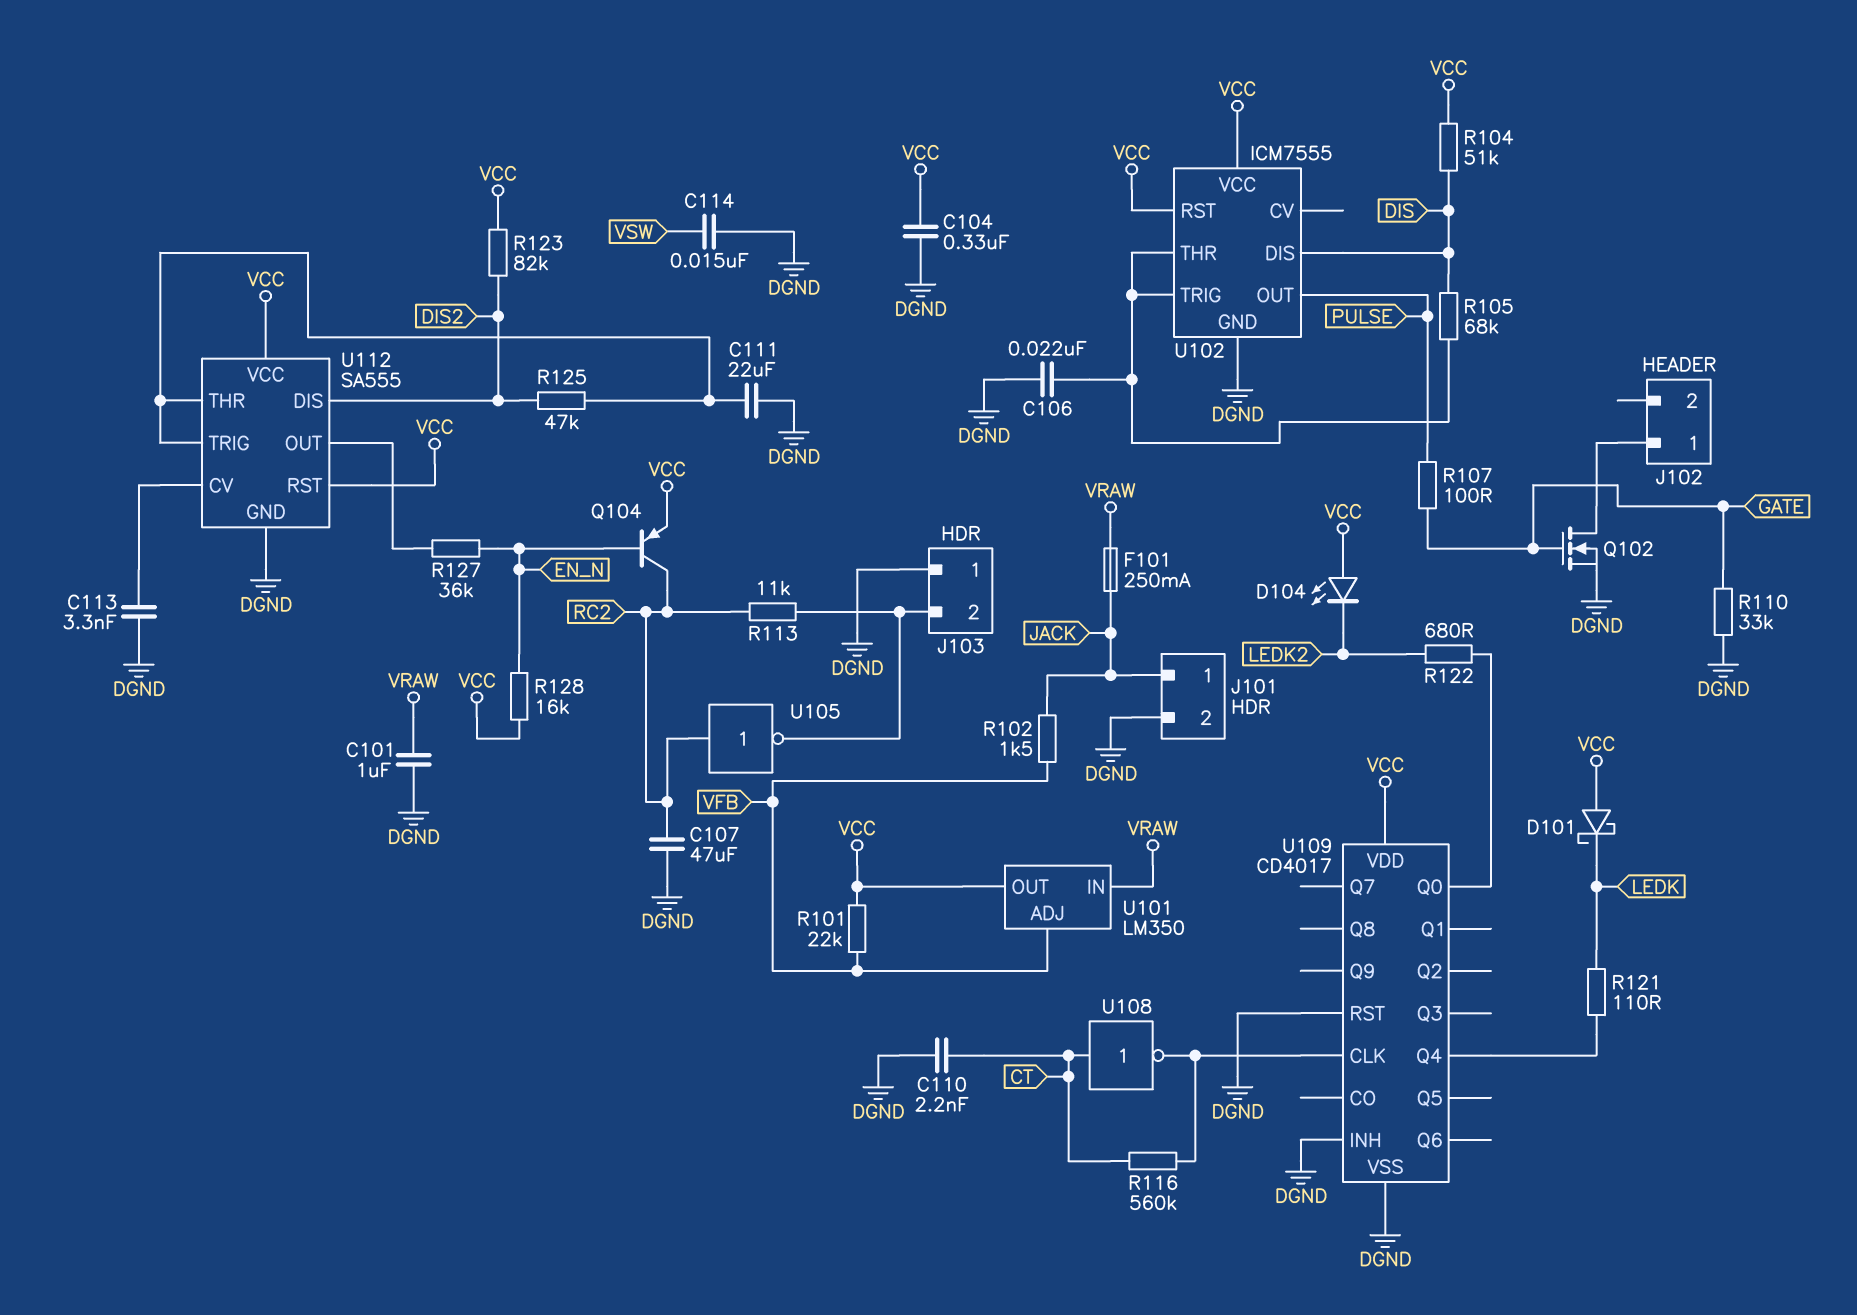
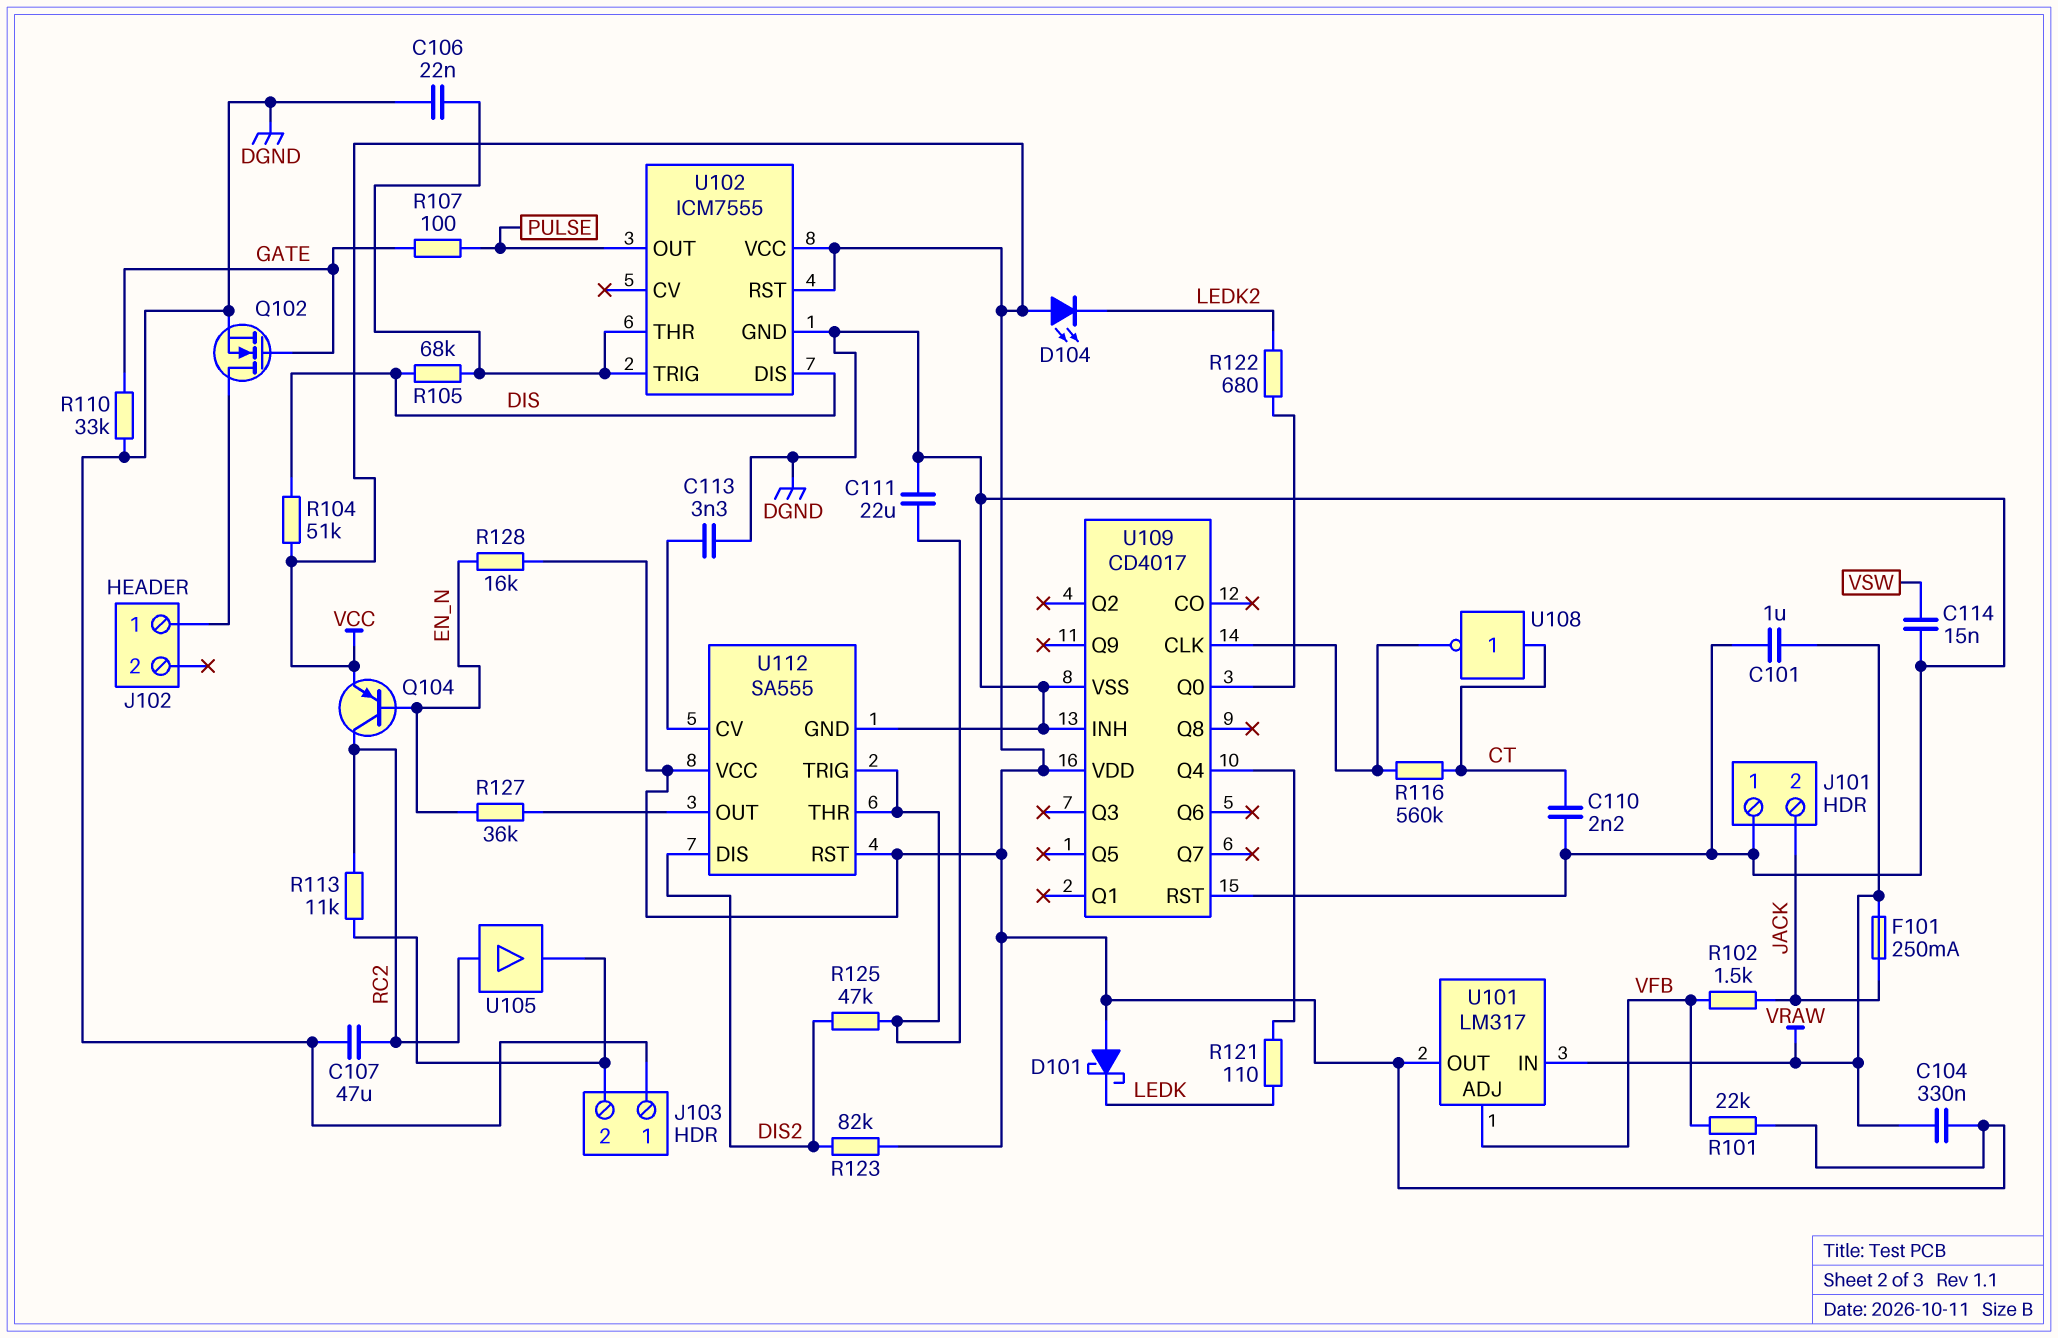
C104: 330nF (DGND, VCC) -> 330nF (VCC, VRAW)
J101 pin 1: JACK -> DGND
J101 pin 2: DGND -> JACK
U101: LM350 -> LM317
U105: NOT (in RC2, out J103/2) -> buffer (in RC2, out J103/2)

